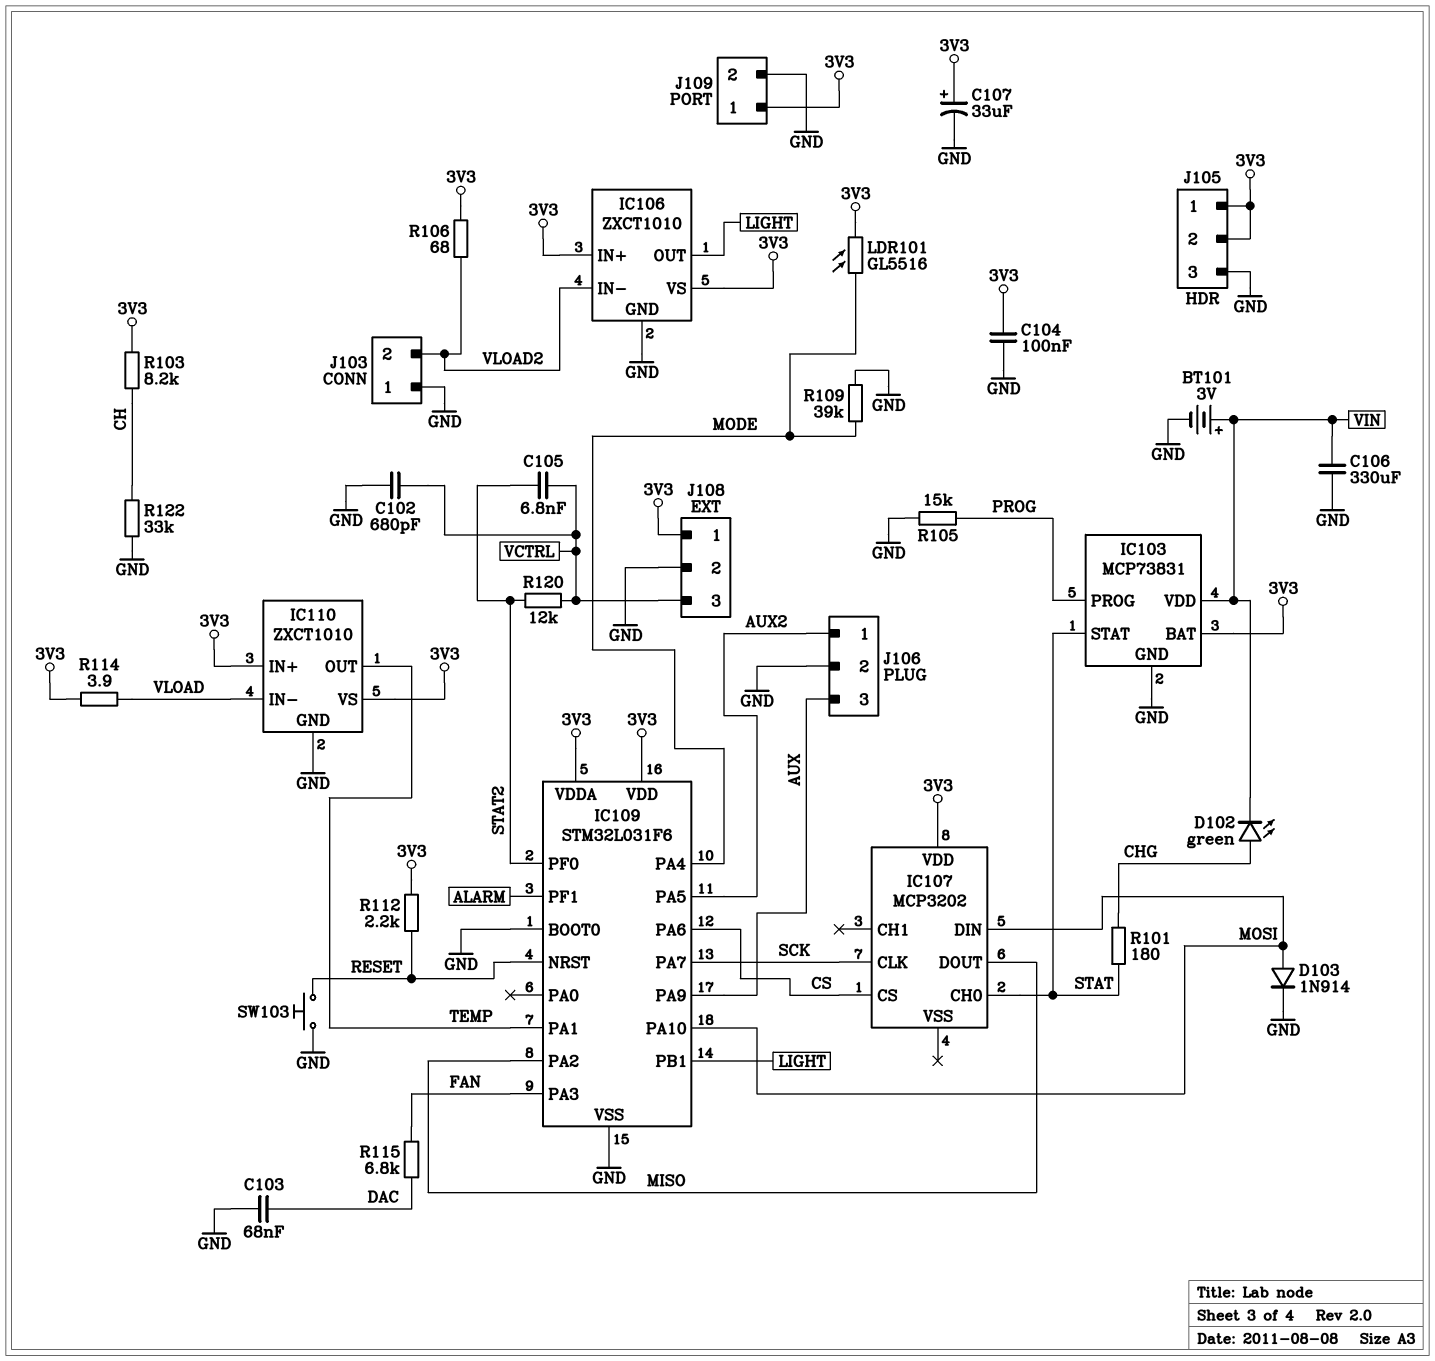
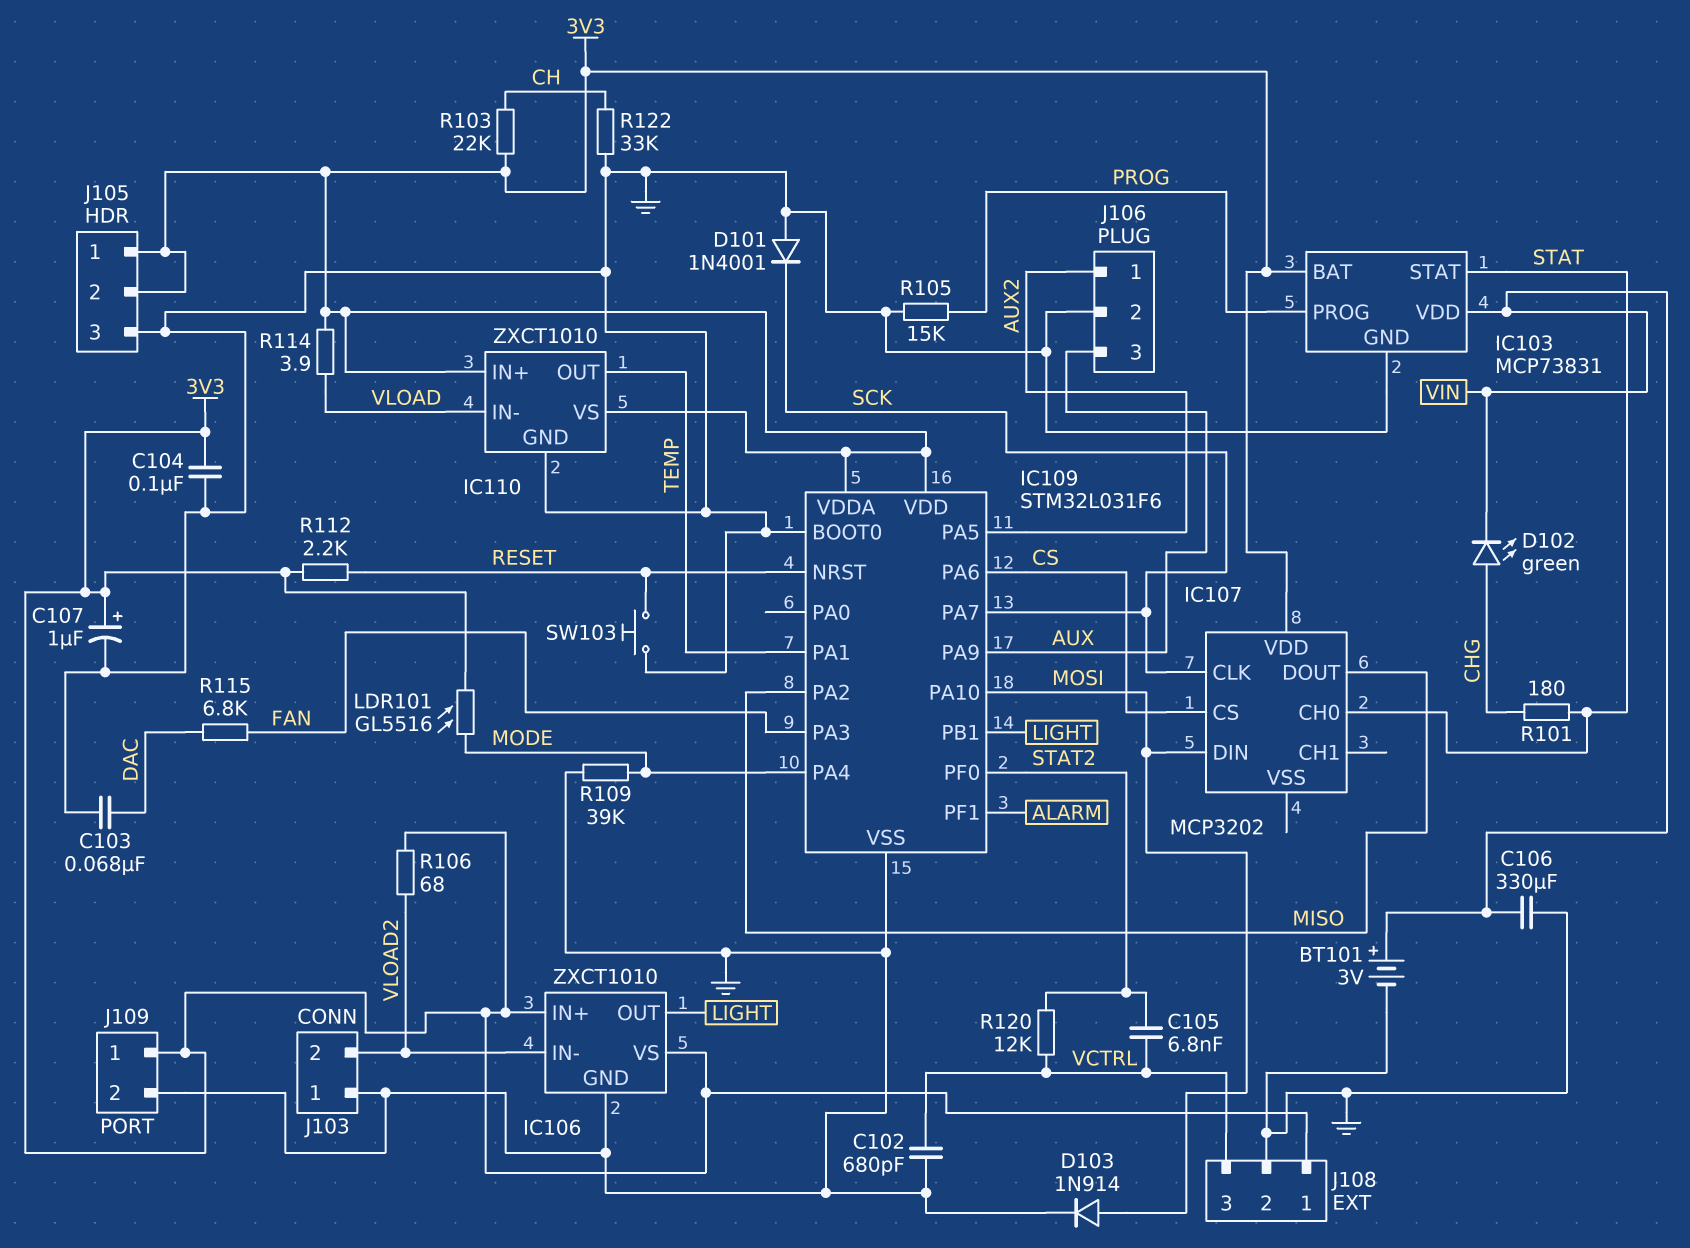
C107: 33uF (plus 3V3, minus GND) -> 1uF (plus 3V3, minus GND)
D101: none -> diode 1N4001 (A GND, K SCK)
R103: 8.2k (3V3, CH) -> 22k (3V3, CH)

